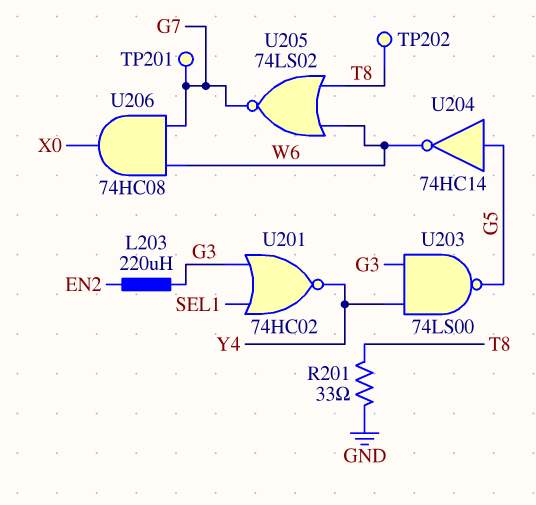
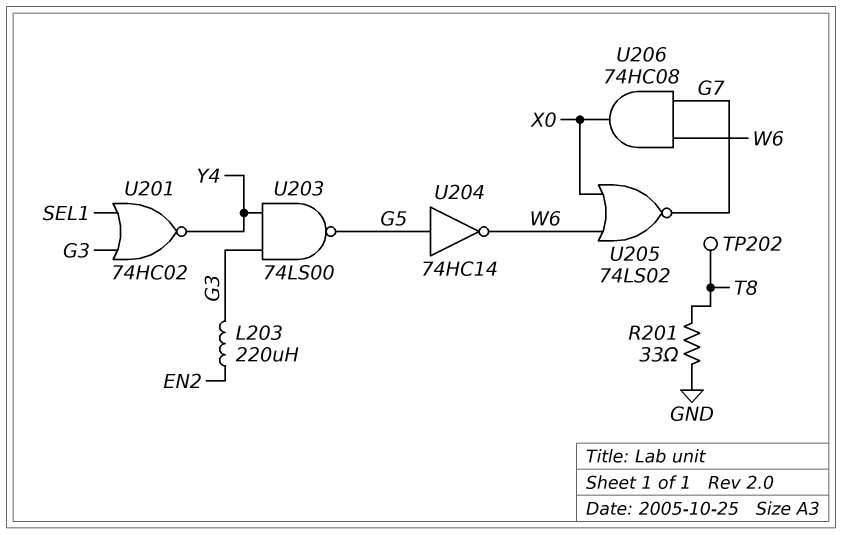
TP201: test point (G7) -> none
U205: NOR 74LS02 (in T8, in W6, out G7) -> NOR 74LS02 (in W6, in X0, out G7)

